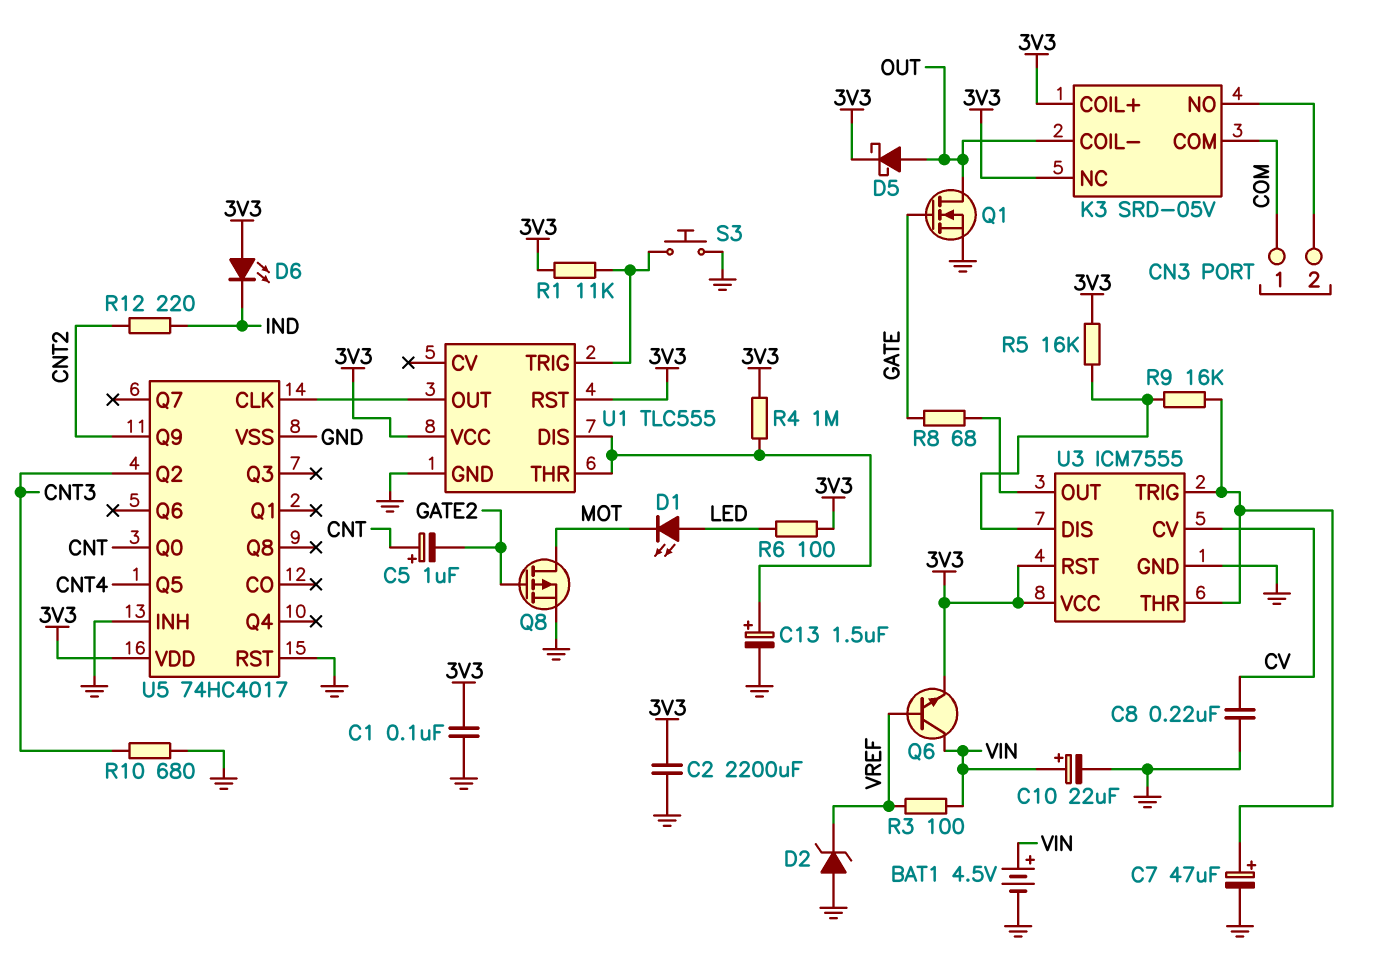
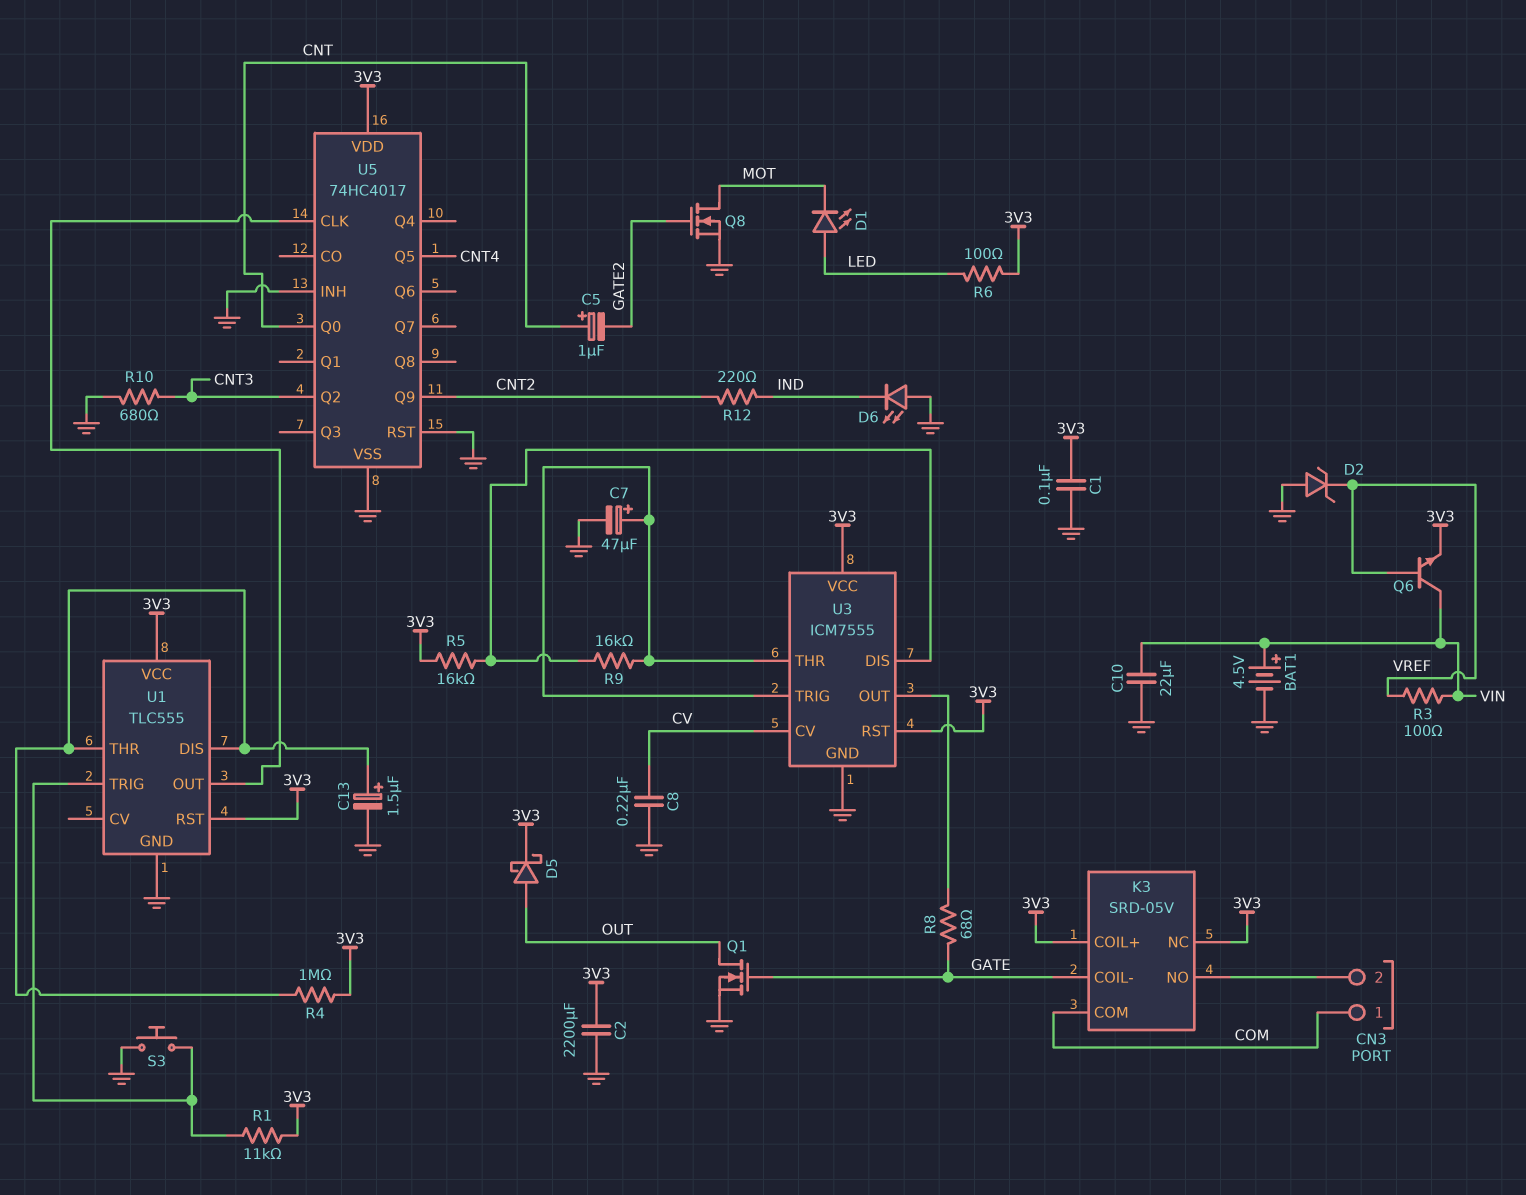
C10: 22uF (plus VIN, minus GND) -> 22uF (GND, VIN)
D6: LED (A 3V3, K IND) -> LED (A GND, K IND)
K3 pin COIL-: OUT -> GATE
Q8: PMOS (G GATE2, D MOT, S GND) -> NMOS (G GATE2, D MOT, S GND)

